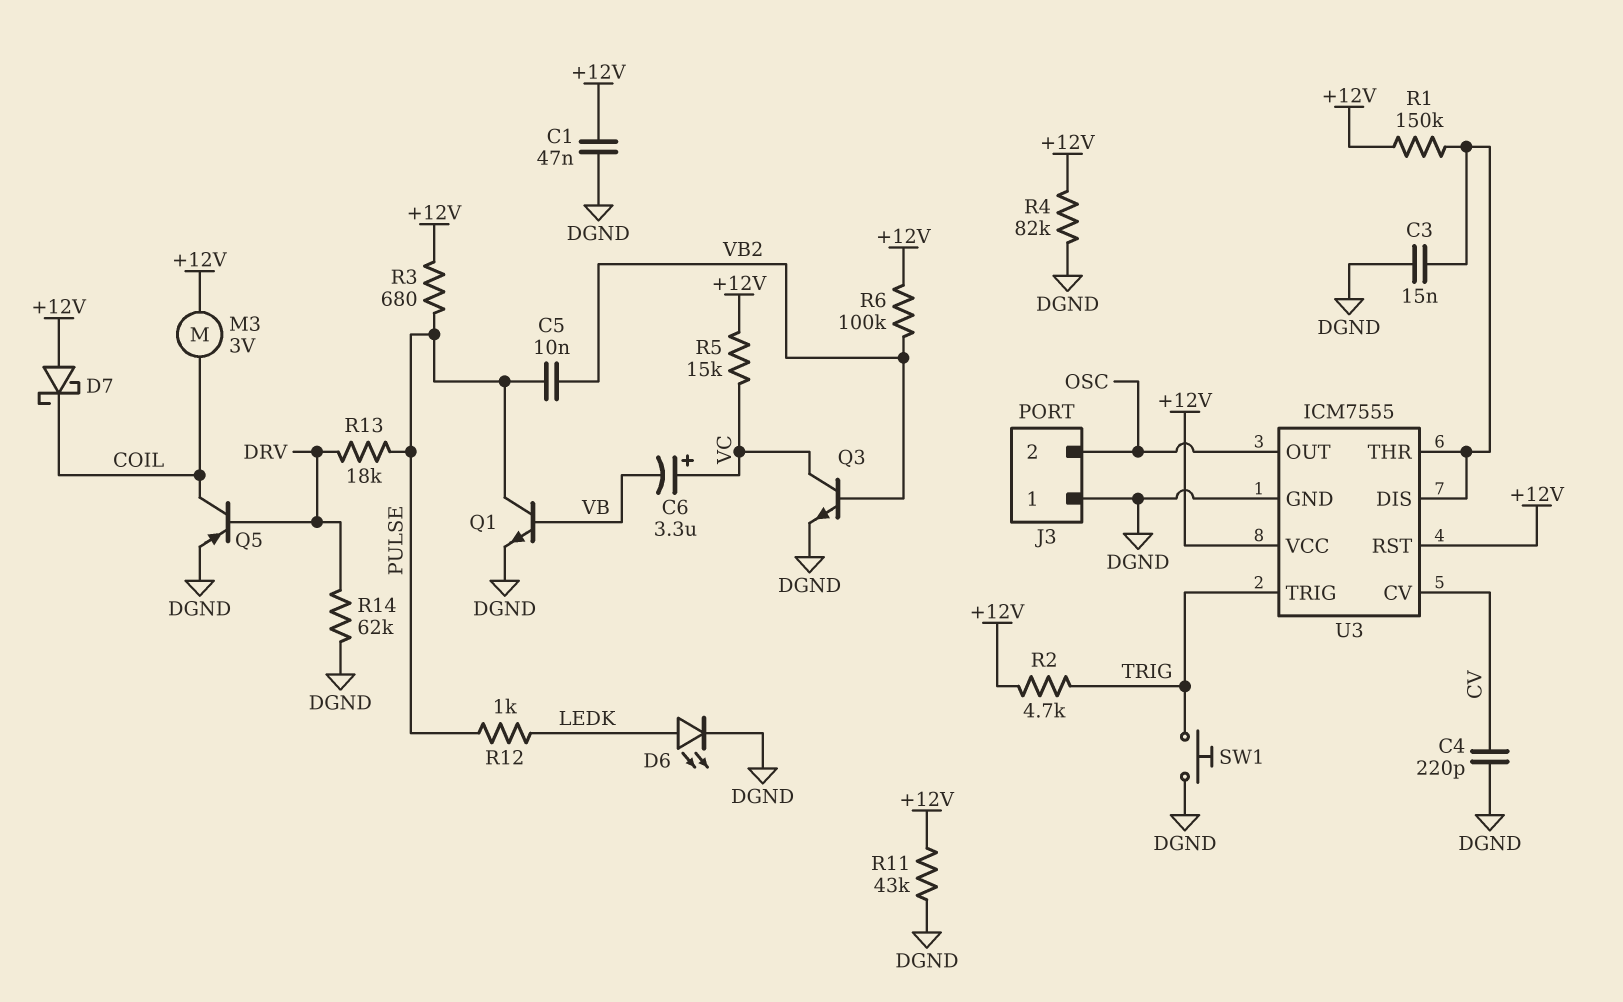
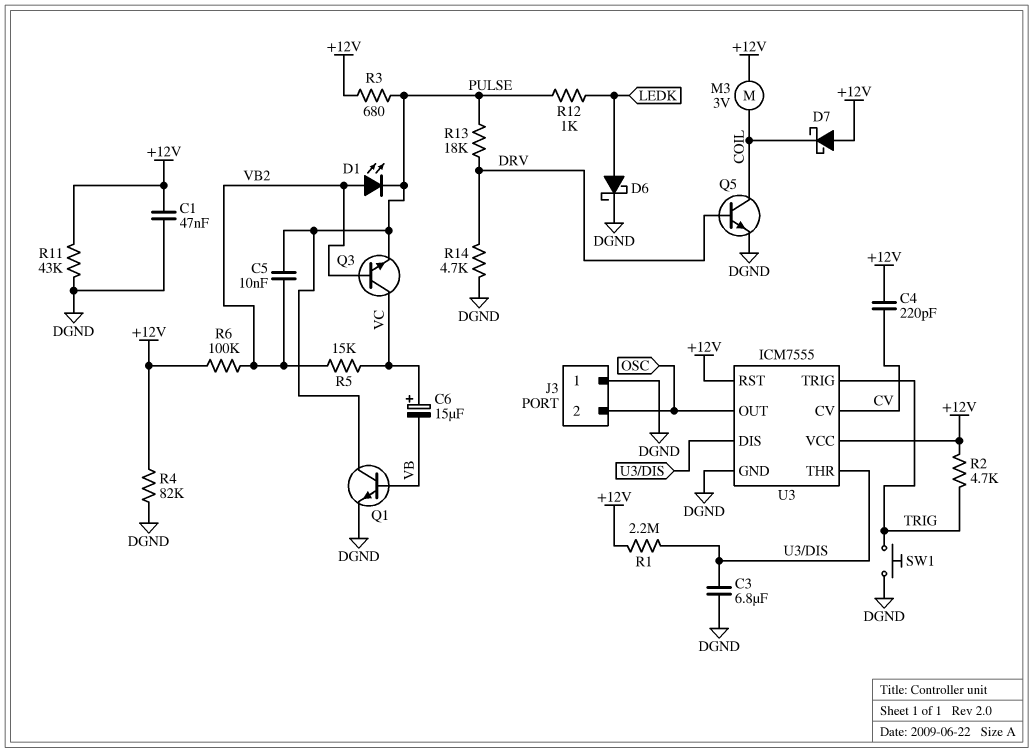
C3: 15nF (DGND, U3/DIS) -> 6.8uF (DGND, U3/DIS)
C4: 220pF (CV, DGND) -> 220pF (+12V, CV)
C6: 3.3uF (plus VC, minus VB) -> 15uF (plus VC, minus VB)
D1: none -> LED (A VB2, K PULSE)
D6: LED (A LEDK, K DGND) -> schottky (A LEDK, K DGND)
Q3: NPN (B VB2, C VC, E DGND) -> NPN (B VB2, C VC, E PULSE)
Q5: PNP (B DRV, C COIL, E DGND) -> NPN (B DRV, C COIL, E DGND)
R1: 150k (+12V, U3/DIS) -> 2.2M (+12V, U3/DIS)
R5: 15k (+12V, VC) -> 15k (VB2, VC)
R14: 62k (DGND, DRV) -> 4.7k (DGND, DRV)

